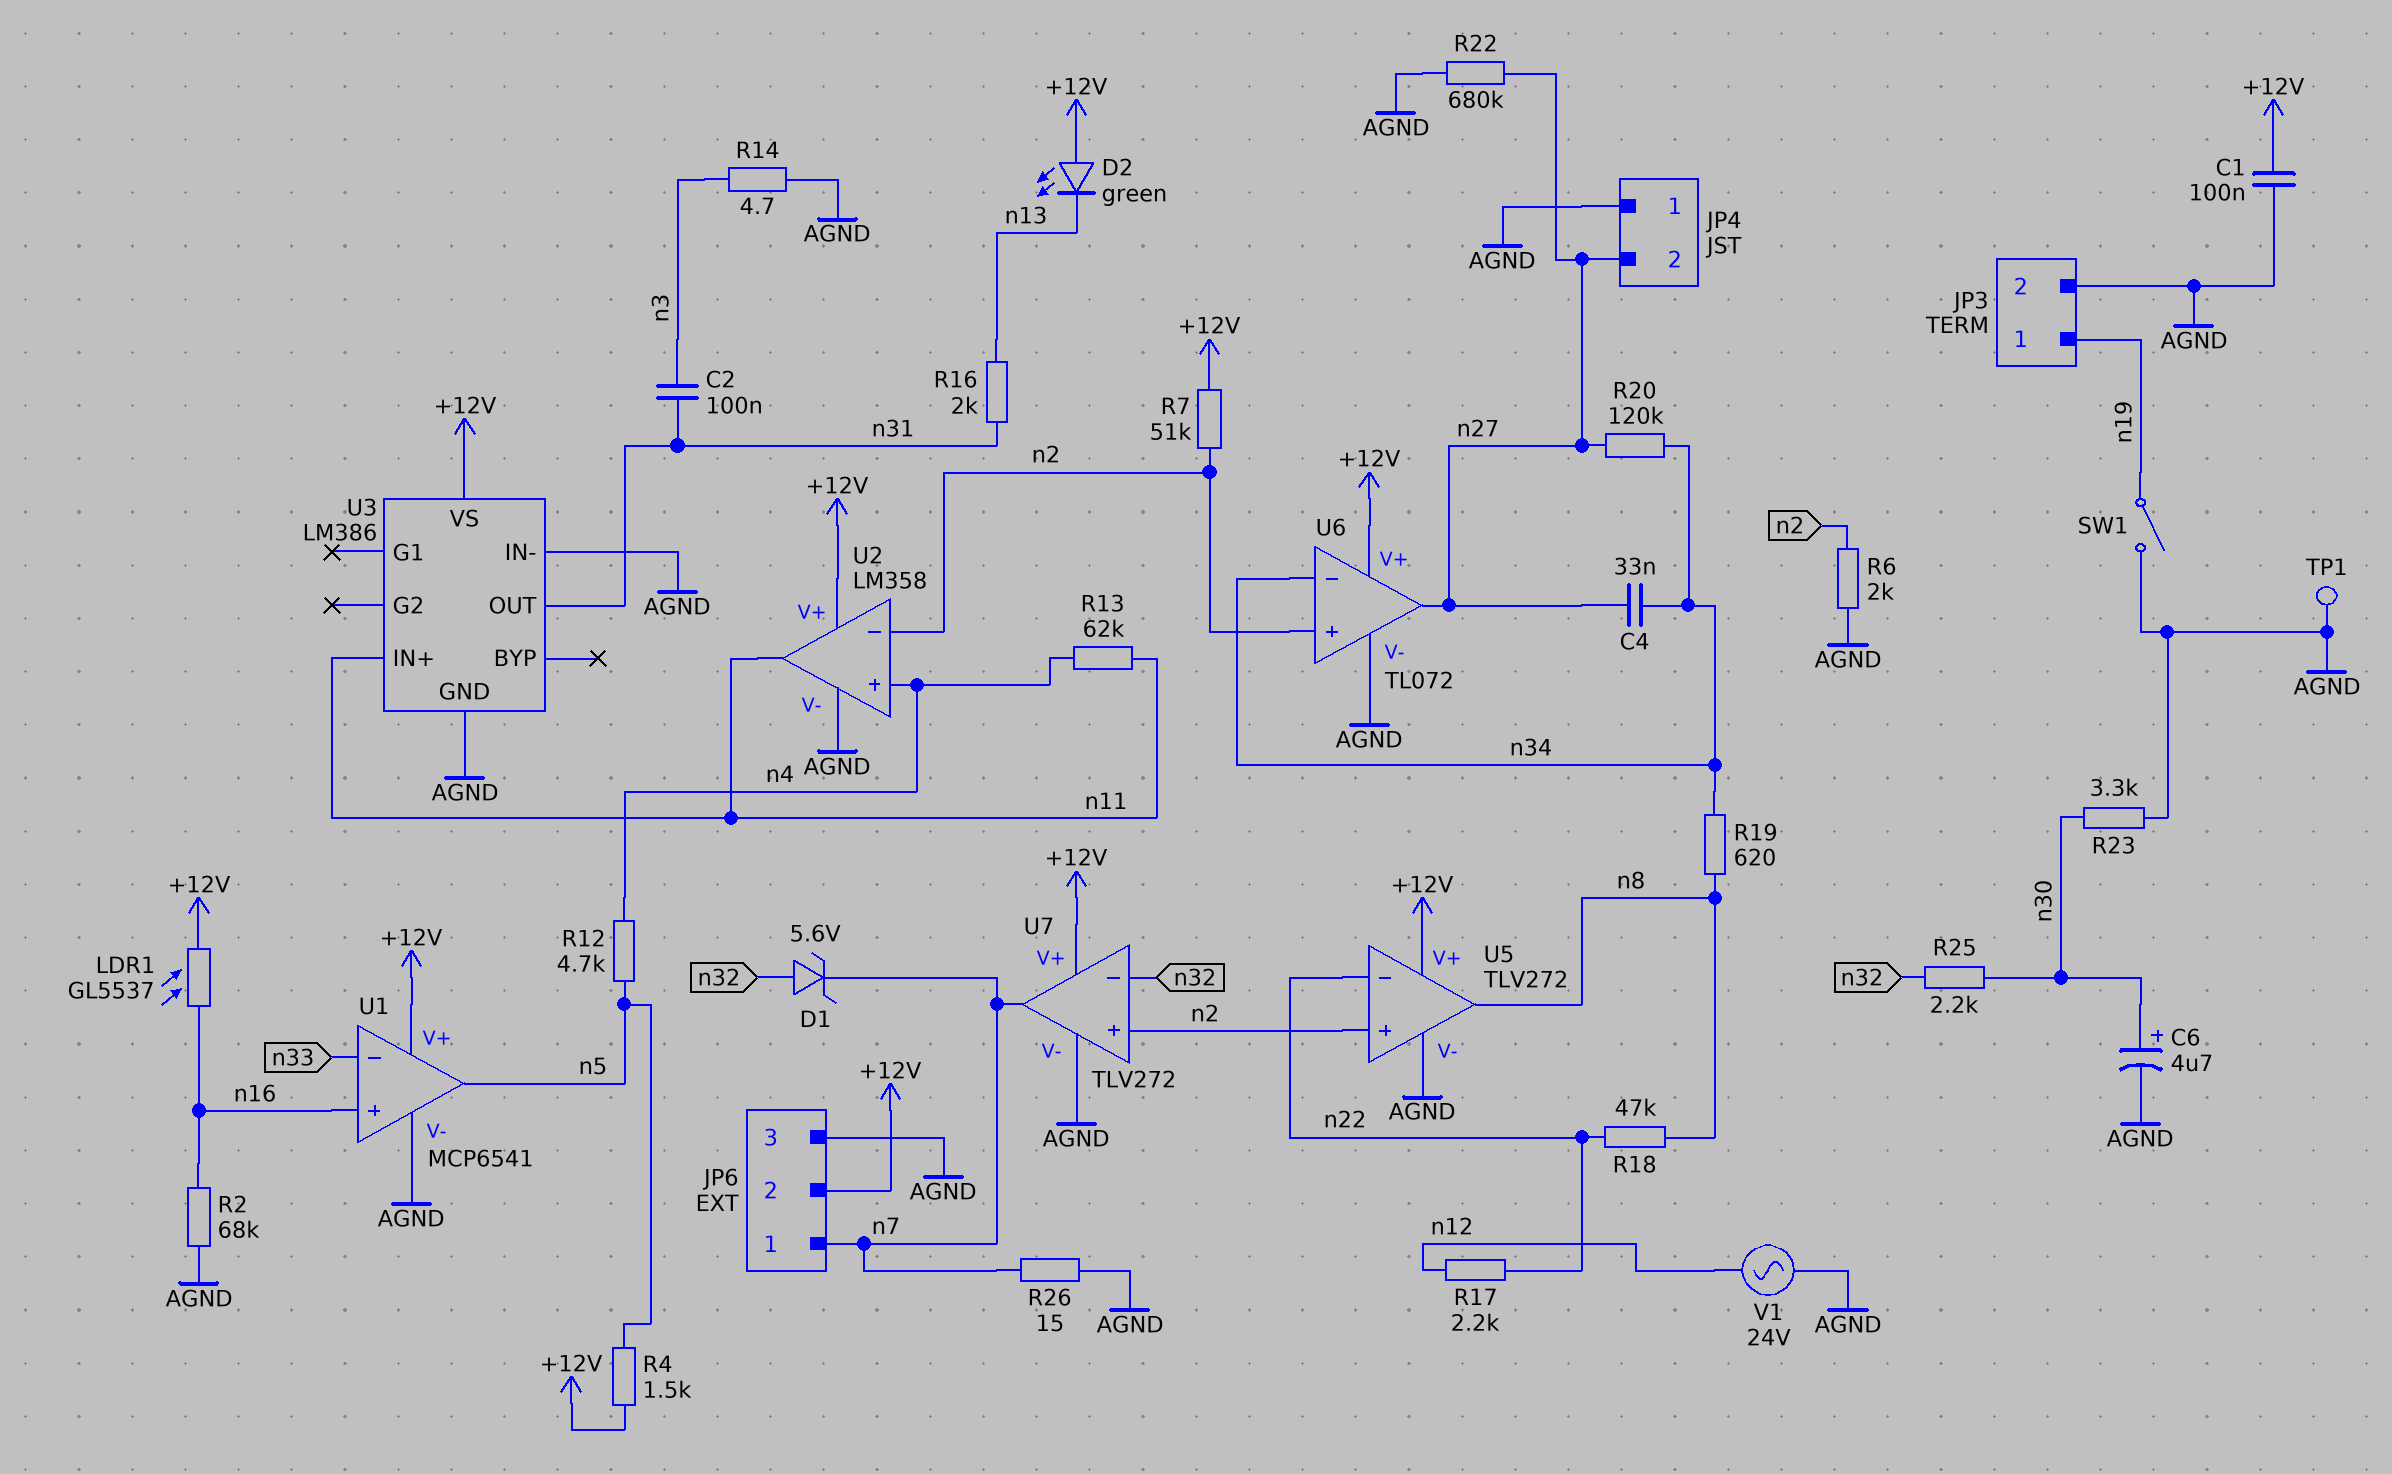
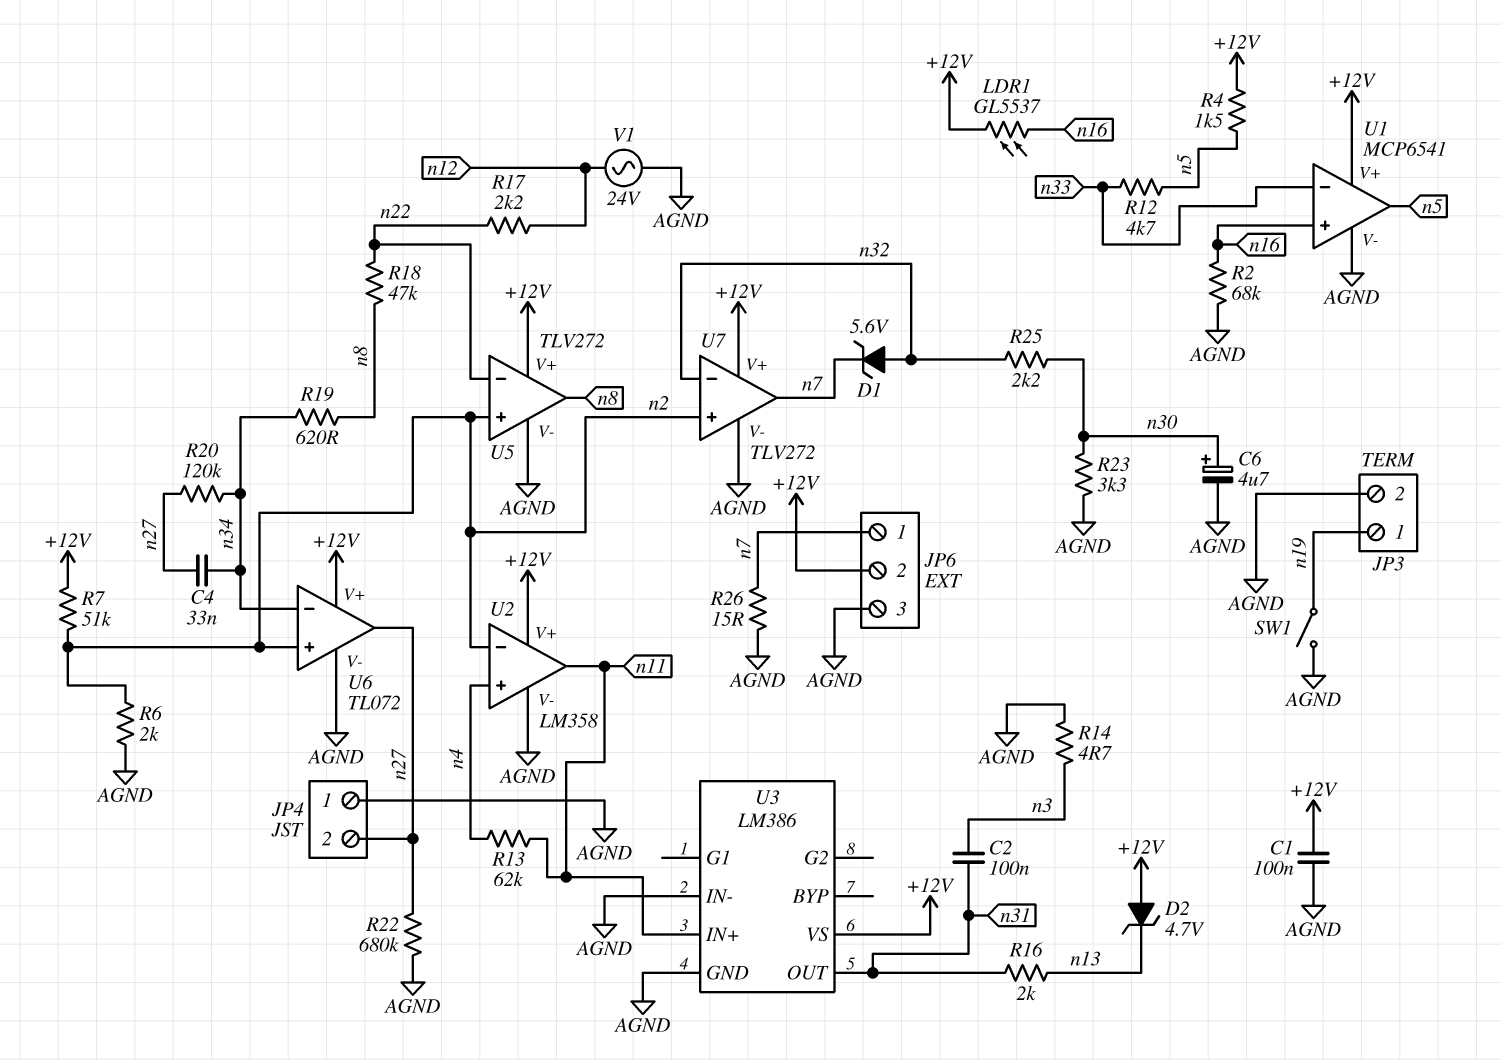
D2: LED green (A +12V, K n13) -> zener 4.7V (A +12V, K n13)
R12: 4.7k (n4, n5) -> 4.7k (n5, n33)
TP1: test point (AGND) -> none

